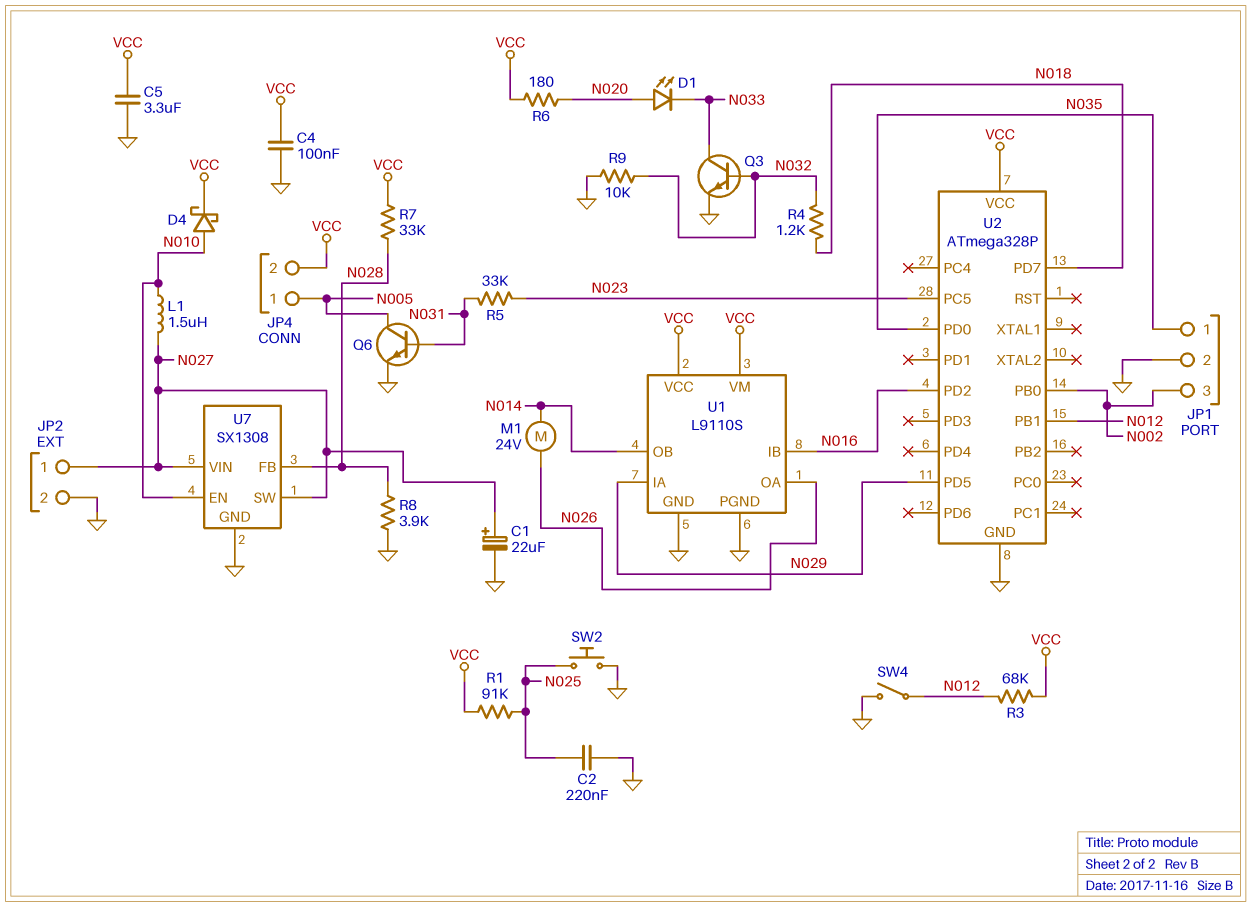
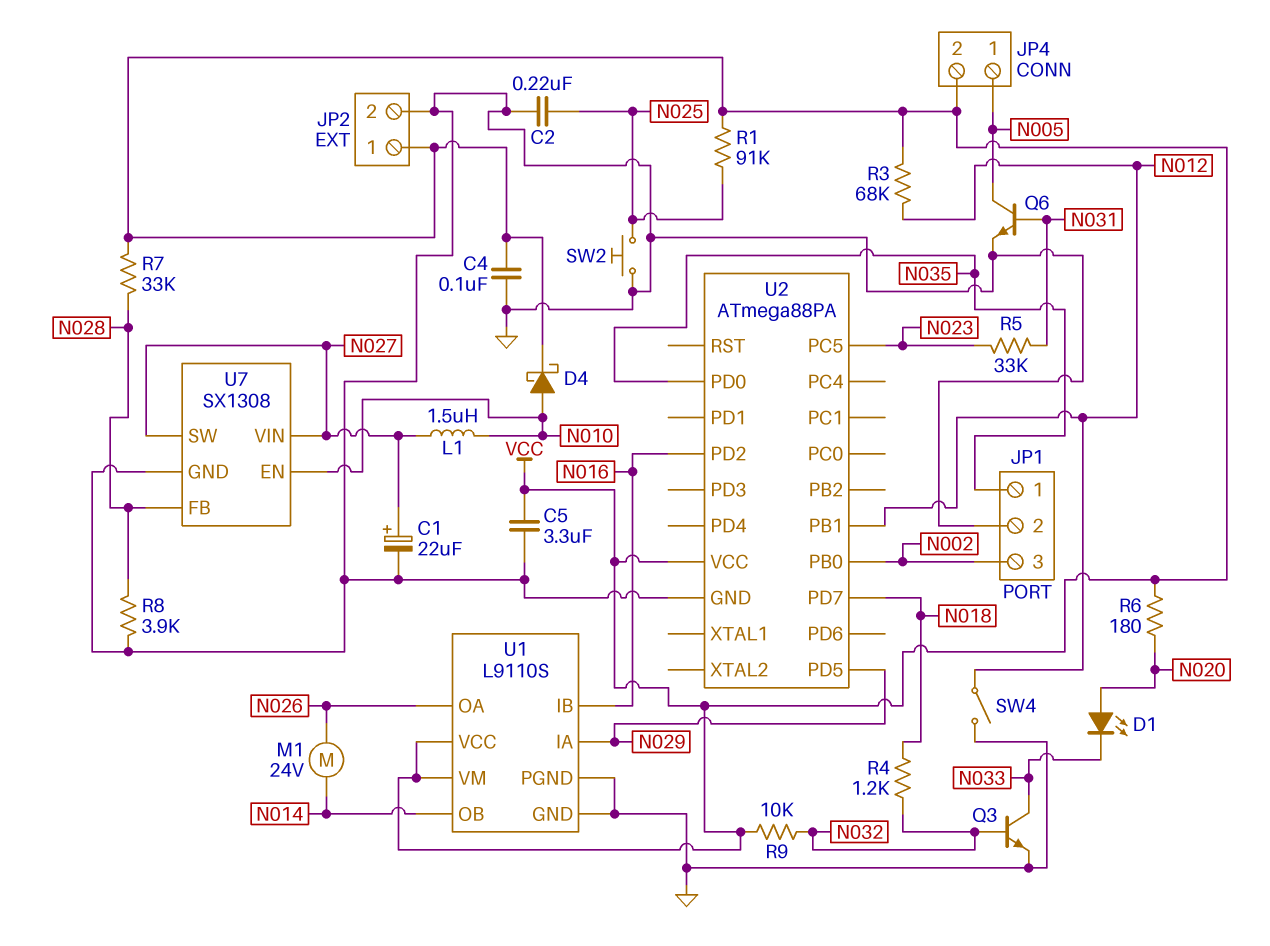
JP2 pin 1: N027 -> VCC
R9: 10k (GND, N032) -> 10k (N032, VCC)
U2: ATmega328P -> ATmega88PA

